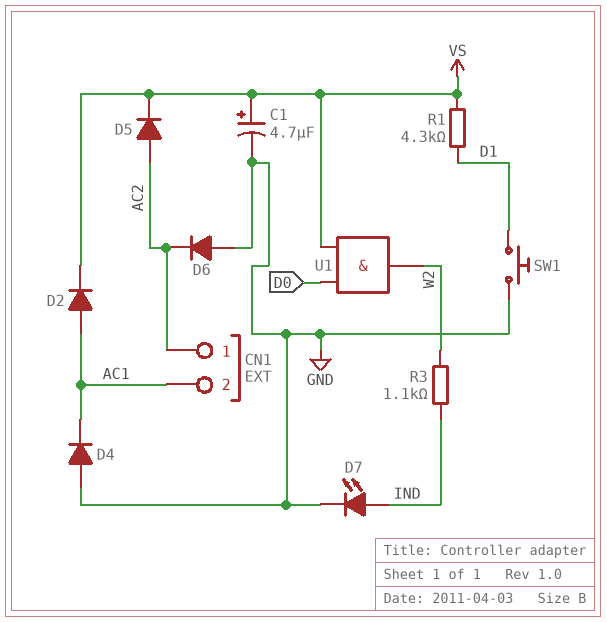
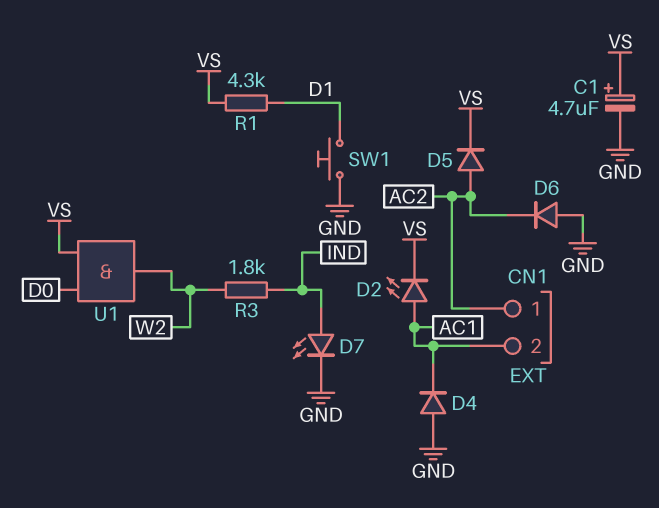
D2: diode (A AC1, K VS) -> LED (A AC1, K VS)
R3: 1.1k (IND, W2) -> 1.8k (IND, W2)

